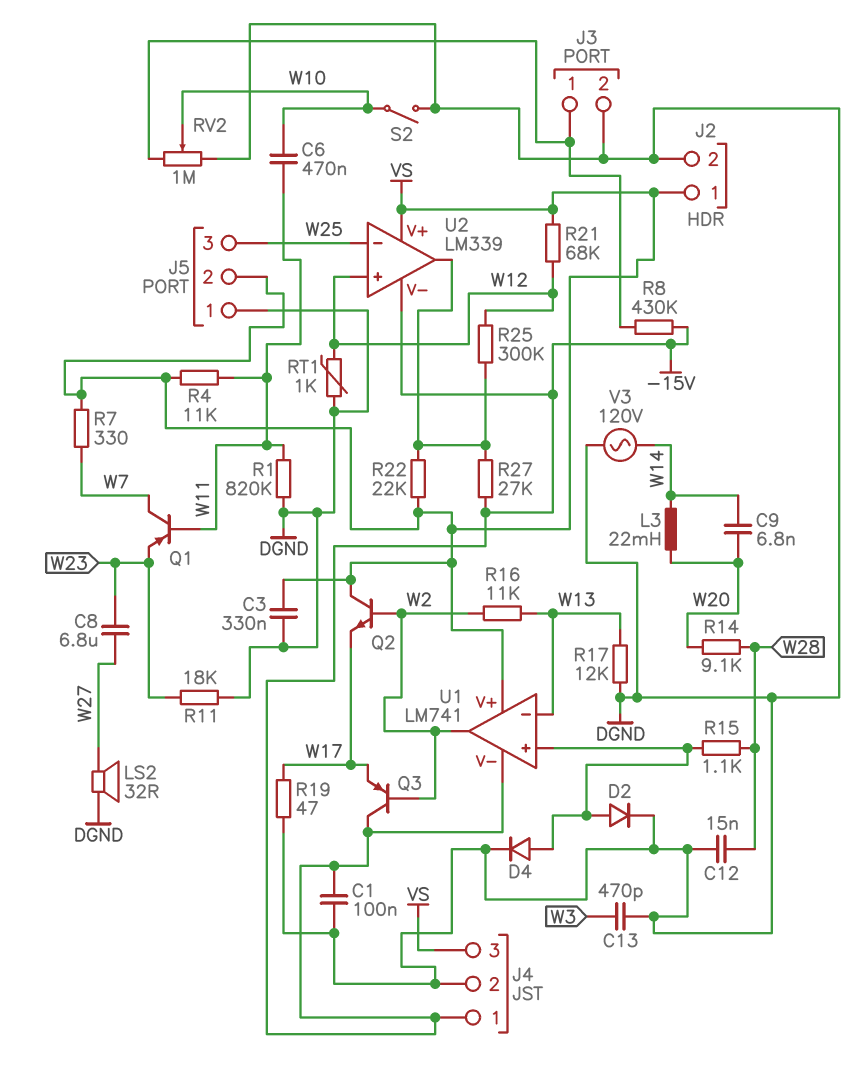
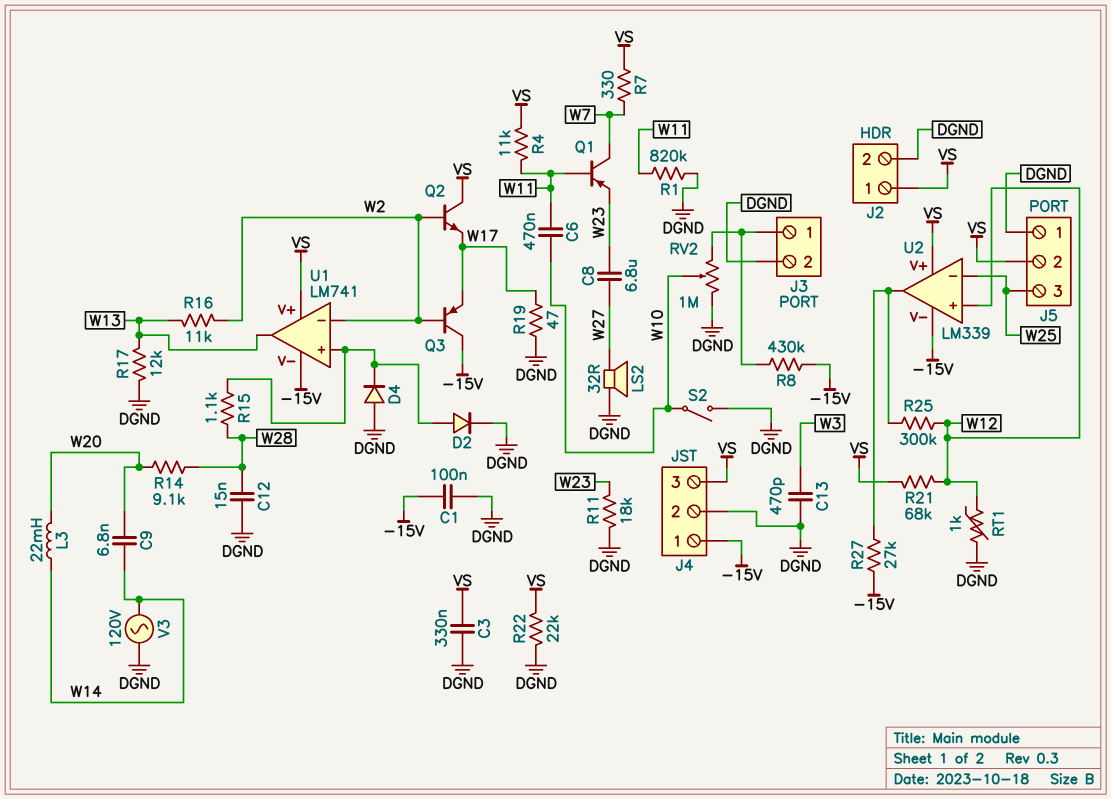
D4: diode (A U1/in+, K DGND) -> diode (A DGND, K U1/in+)
R22: 22k (U2/out, VS) -> 22k (DGND, VS)
U1 pin in-: W13 -> W2
U1 pin out: W2 -> W13

